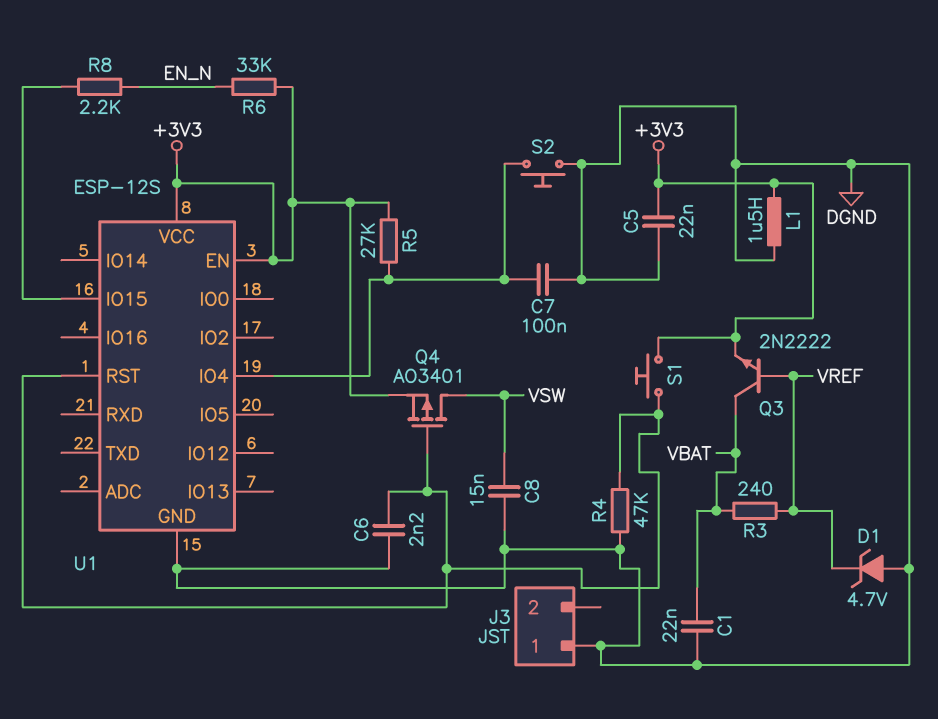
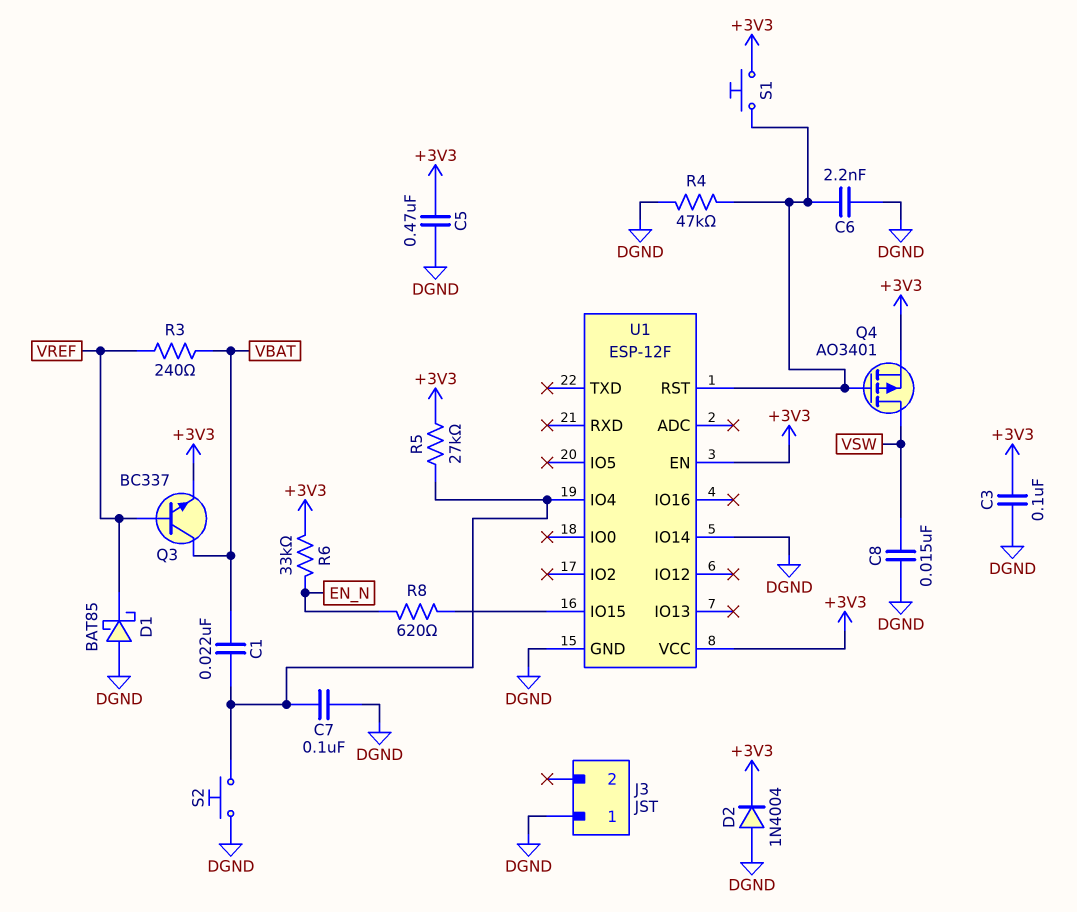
C1: 22nF (DGND, VBAT) -> 22nF (U1/IO4, VBAT)
C3: none -> 100nF (+3V3, DGND)
C5: 22nF (+3V3, DGND) -> 470nF (+3V3, DGND)
D1: zener 4.7V (A DGND, K VREF) -> schottky BAT85 (A DGND, K VREF)
D2: none -> diode 1N4004 (A DGND, K +3V3)
L1: 1.5uH (+3V3, DGND) -> none
Q3: NPN 2N2222 (B VREF, C VBAT, E +3V3) -> NPN BC337 (B VREF, C VBAT, E +3V3)
R8: 2.2k (EN_N, U1/IO15) -> 620 (EN_N, U1/IO15)
U1: ESP-12S -> ESP-12F
U1 pin IO14: none -> DGND

